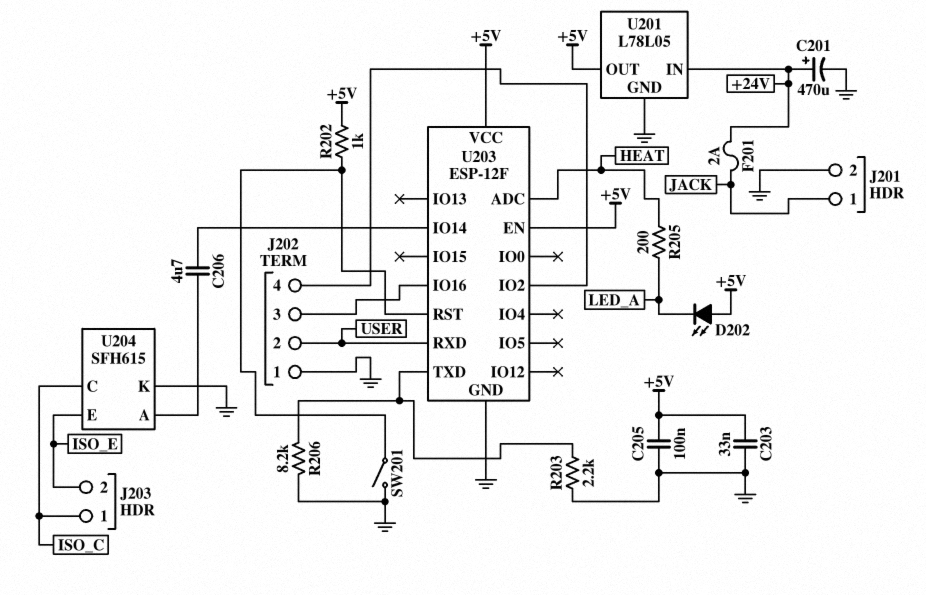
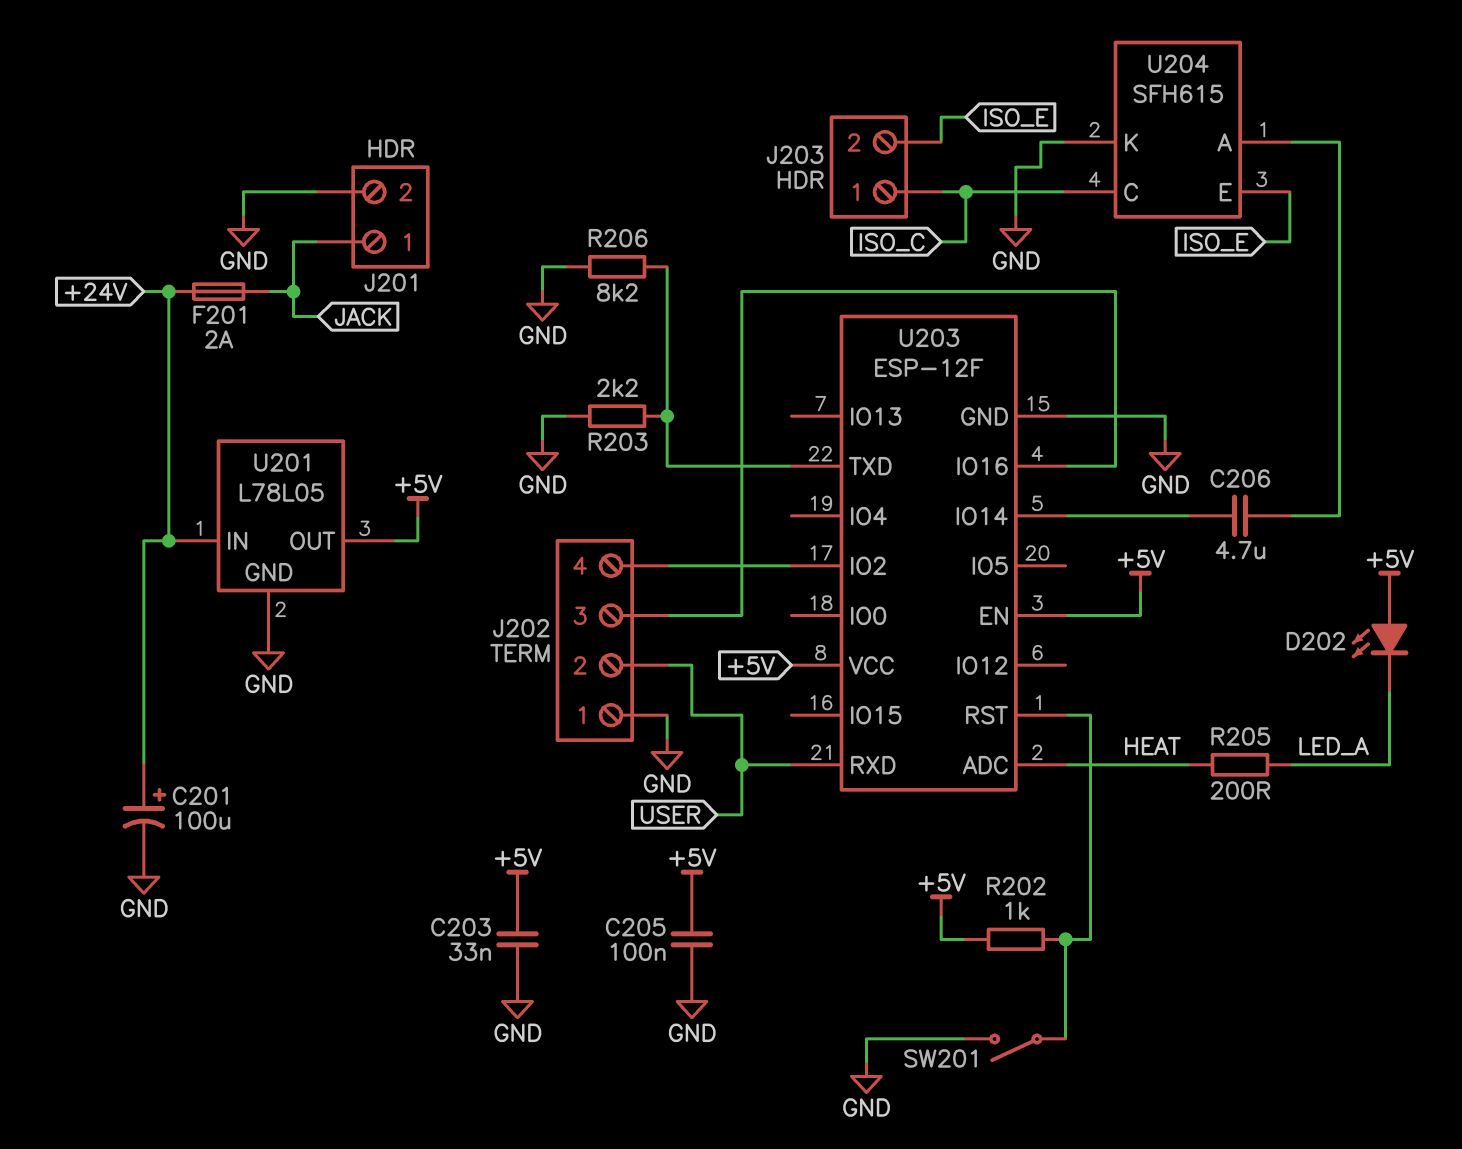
C201: 470uF (plus +24V, minus GND) -> 100uF (plus +24V, minus GND)

